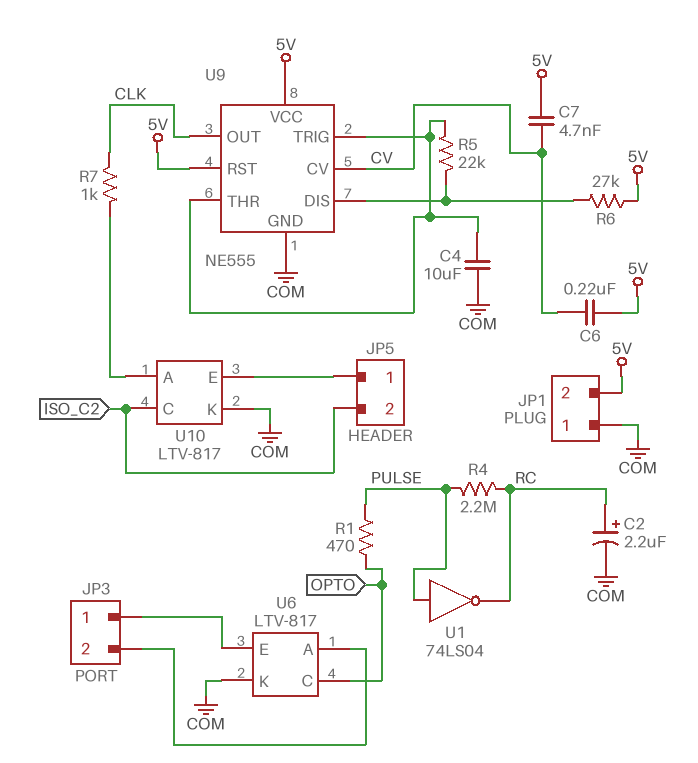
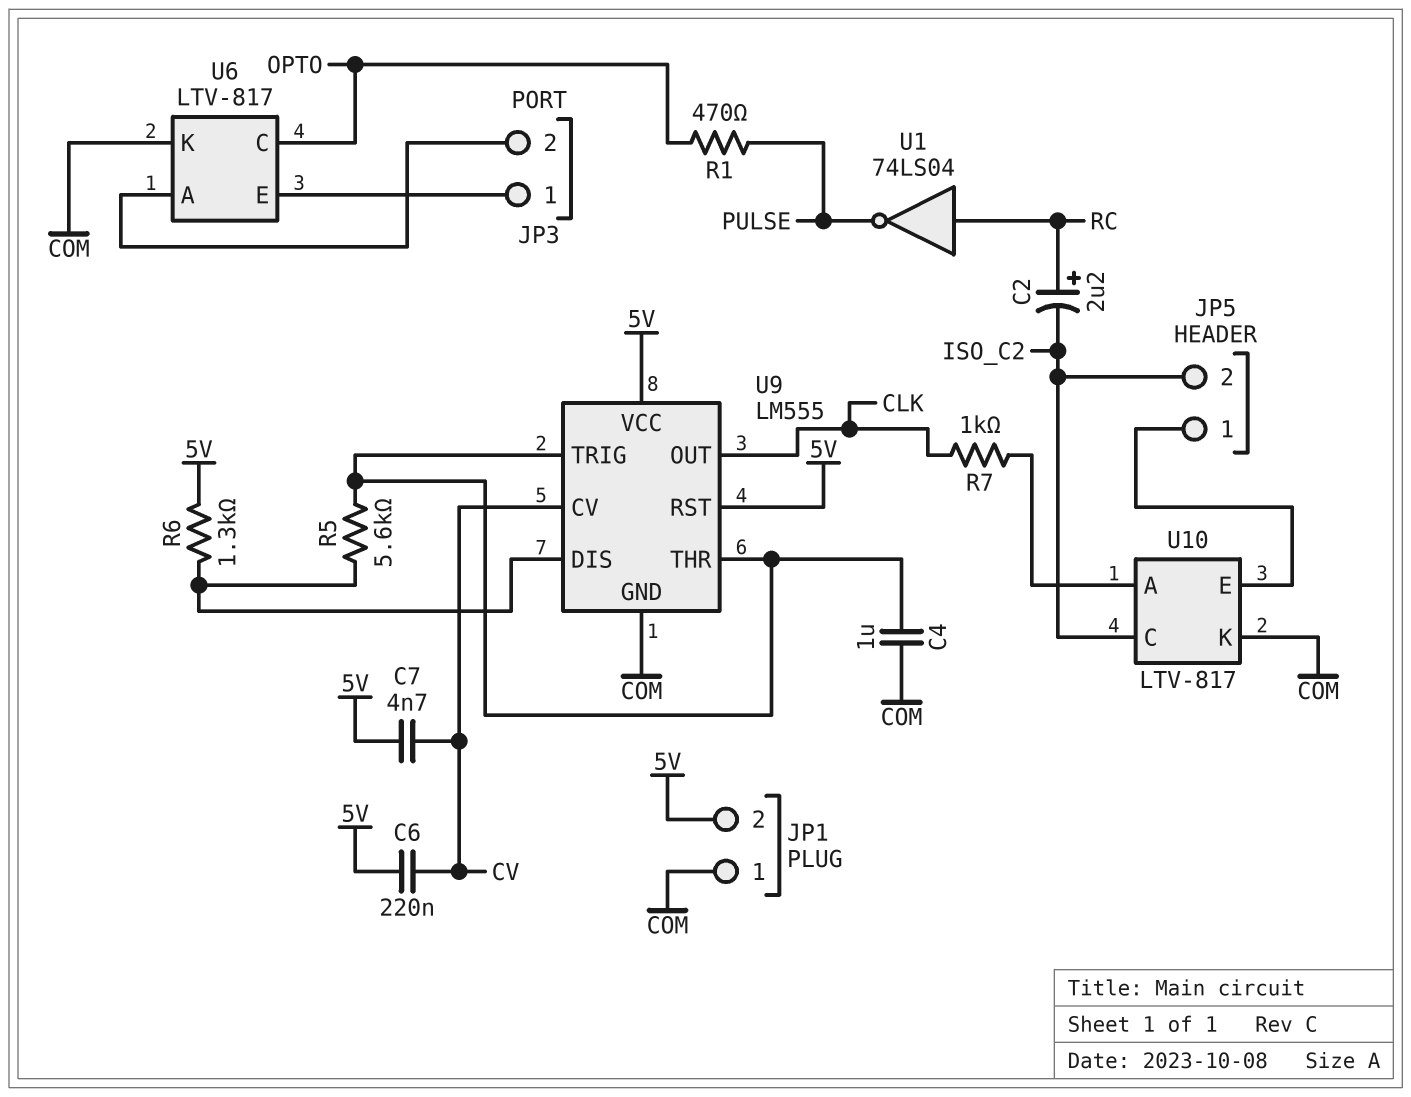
C2: 2.2uF (plus RC, minus COM) -> 2.2uF (plus RC, minus ISO_C2)
C4: 10uF (COM, U9/THR) -> 1uF (COM, U9/THR)
R4: 2.2M (PULSE, RC) -> none
R5: 22k (U9/DIS, U9/THR) -> 5.6k (U9/DIS, U9/THR)
R6: 27k (5V, U9/DIS) -> 1.3k (5V, U9/DIS)
U1: NOT 74LS04 (in PULSE, out RC) -> NOT 74LS04 (in RC, out PULSE)
U9: NE555 -> LM555

